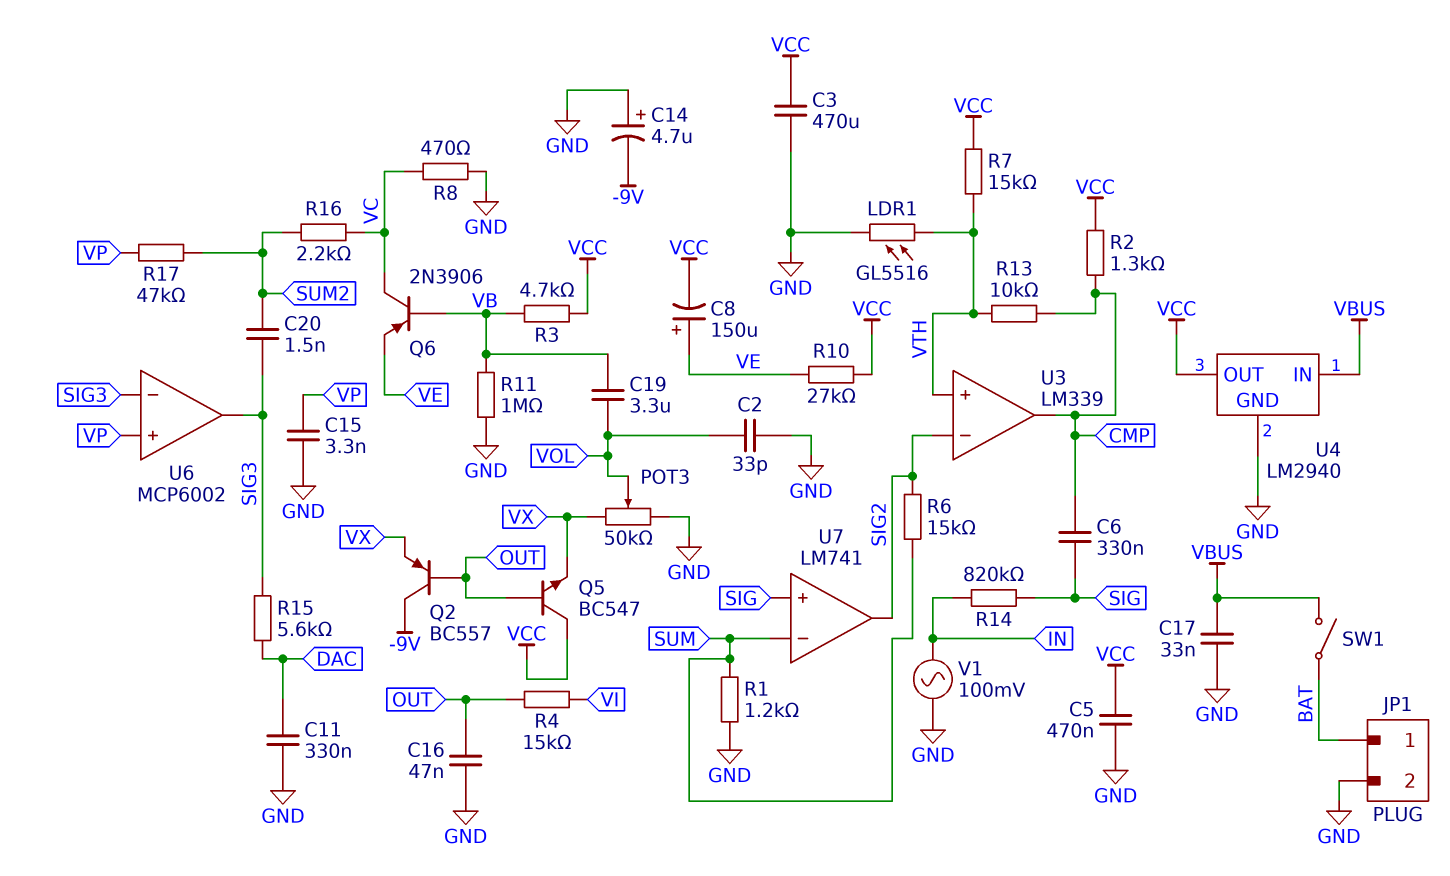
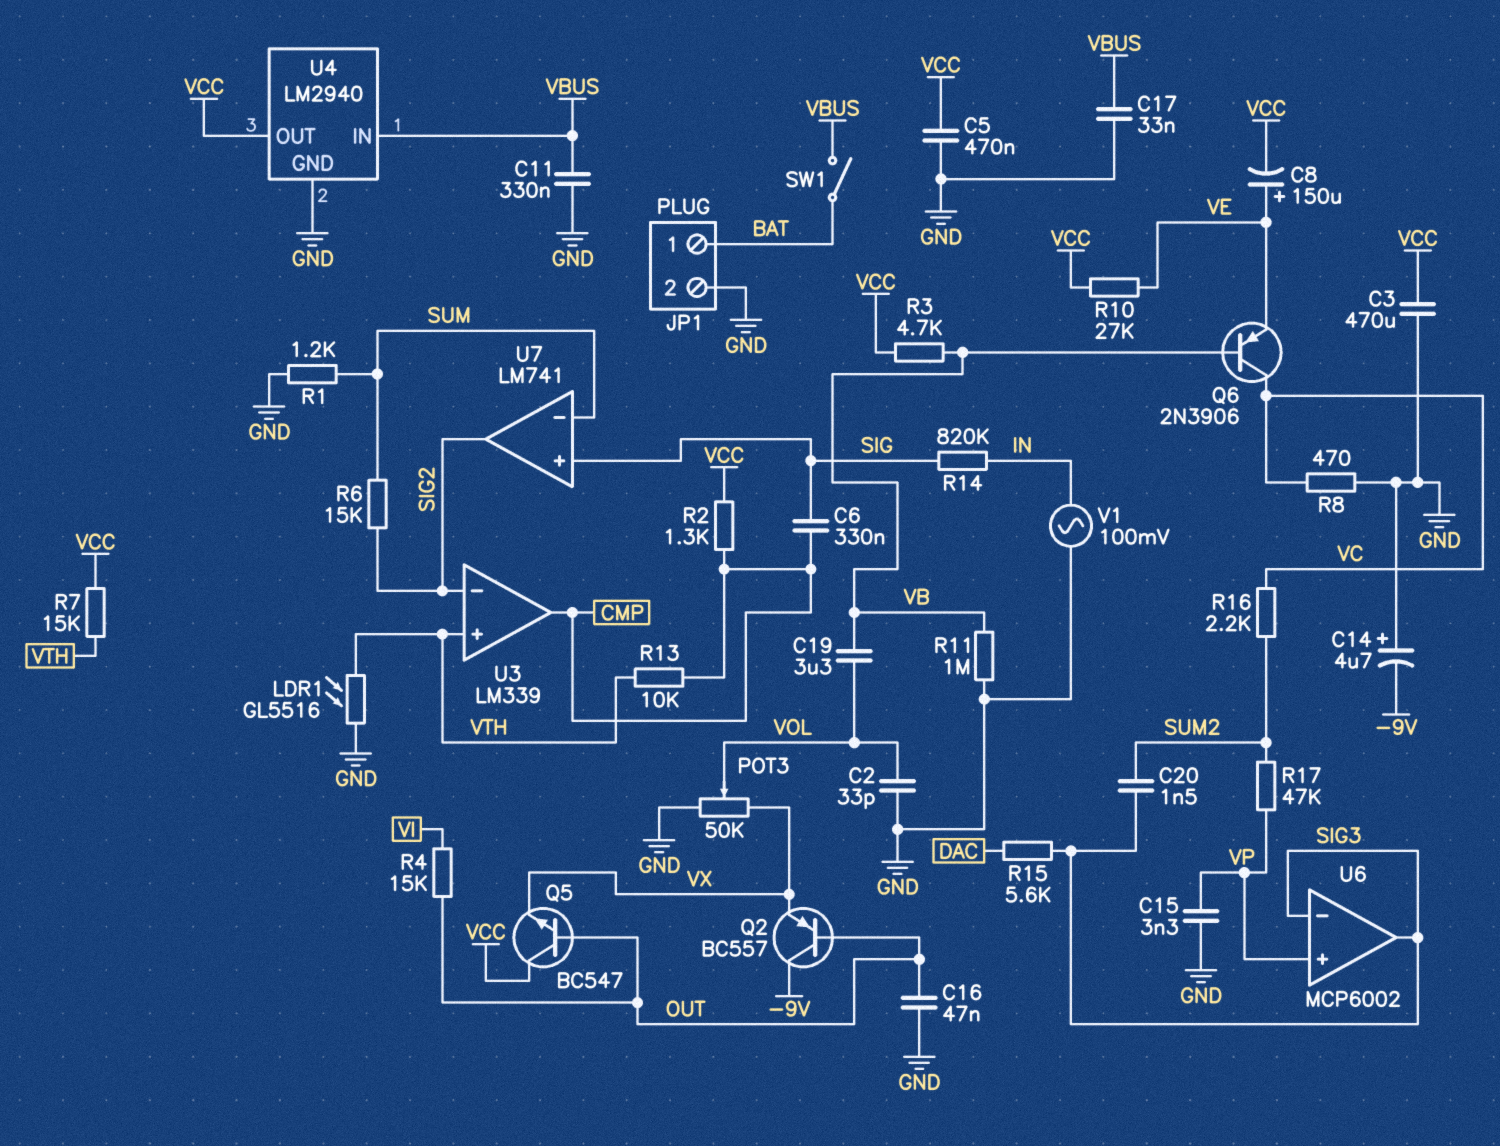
C11: 330nF (DAC, GND) -> 330nF (GND, VBUS)

